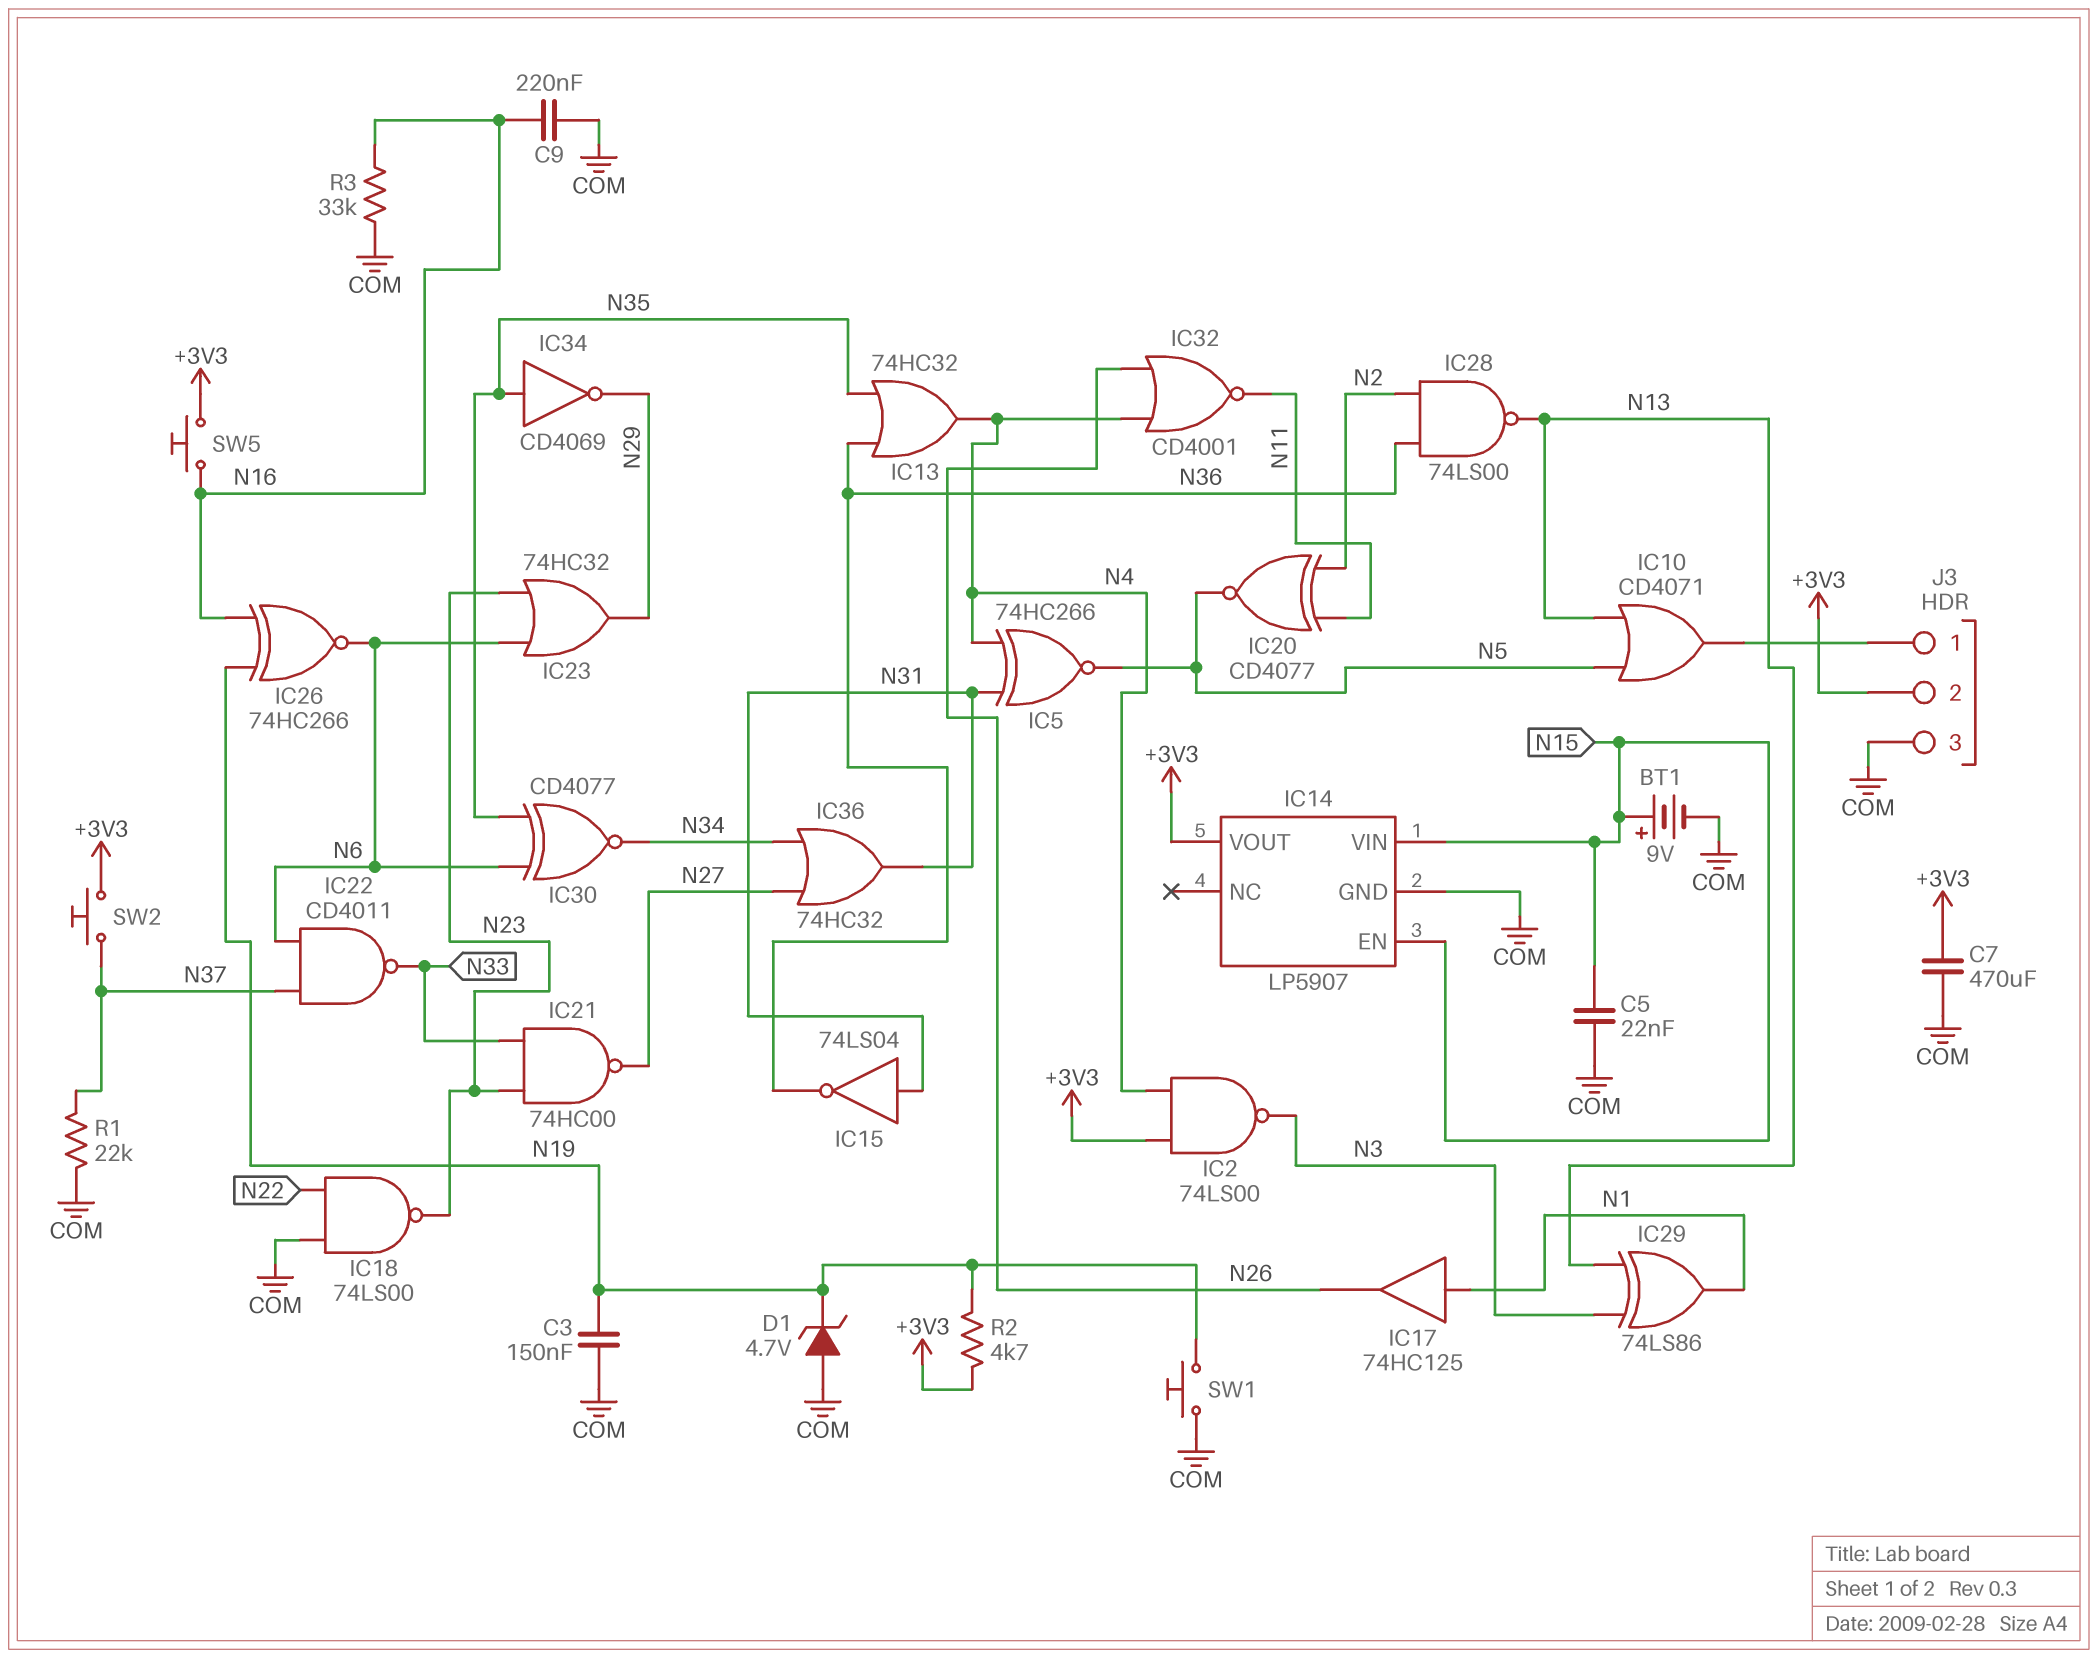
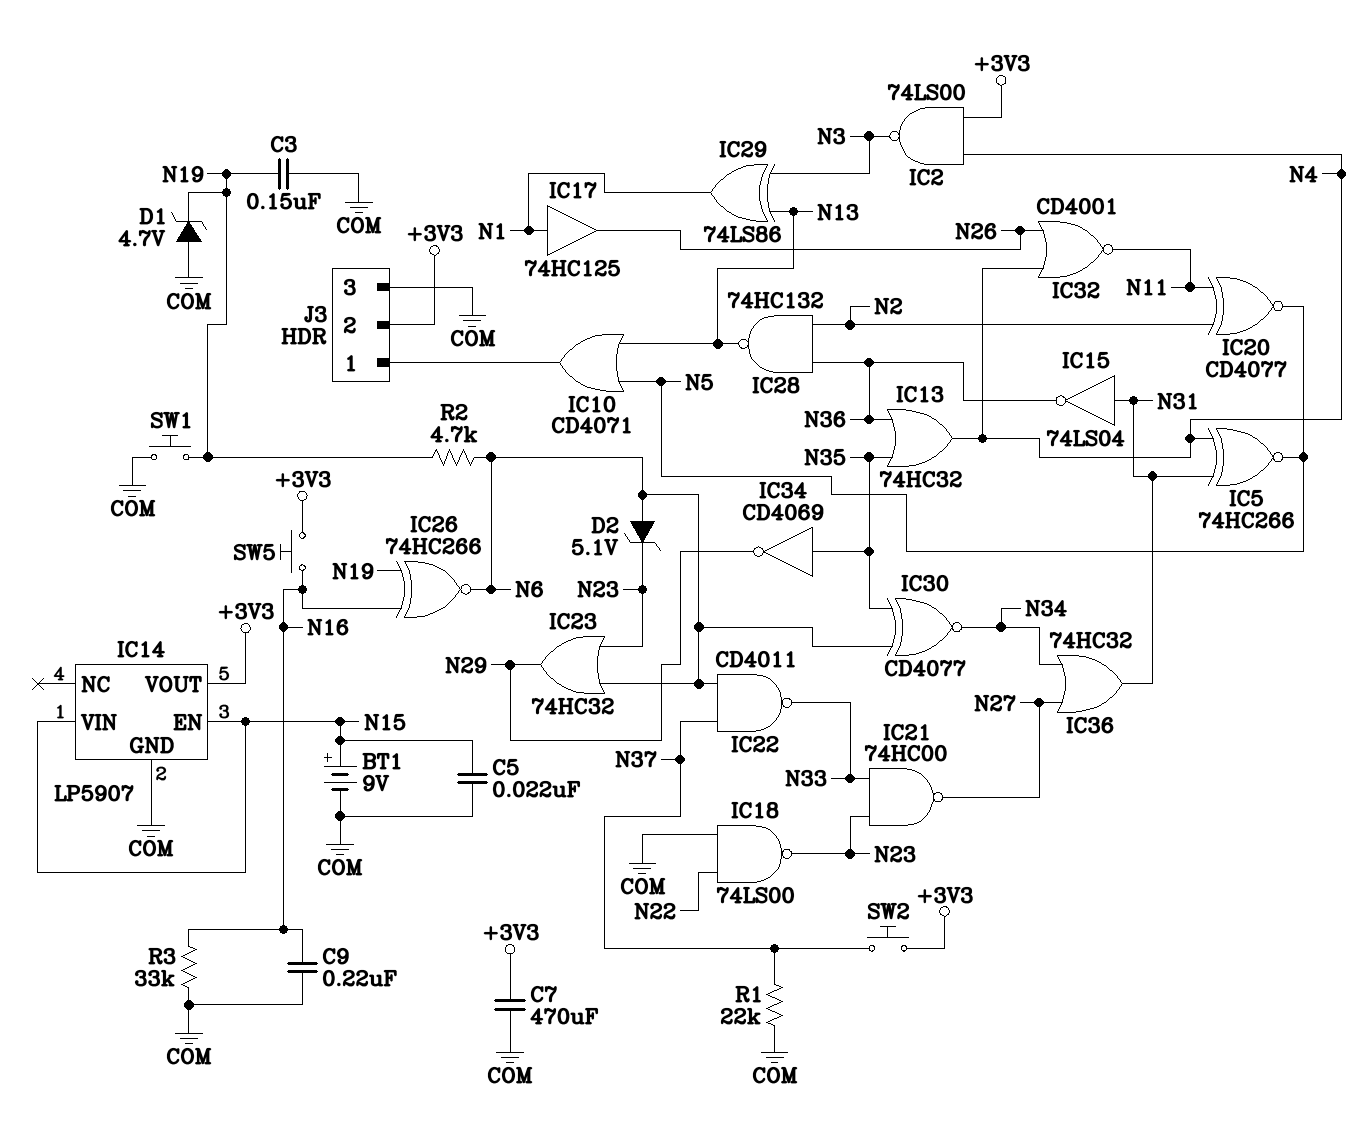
D2: none -> zener 5.1V (A N6, K N23)
IC28: NAND 74LS00 (in N2, in N36, out N13) -> NAND 74HC132 (in N2, in N36, out N13)
R2: 4.7k (+3V3, N19) -> 4.7k (N6, N19)

